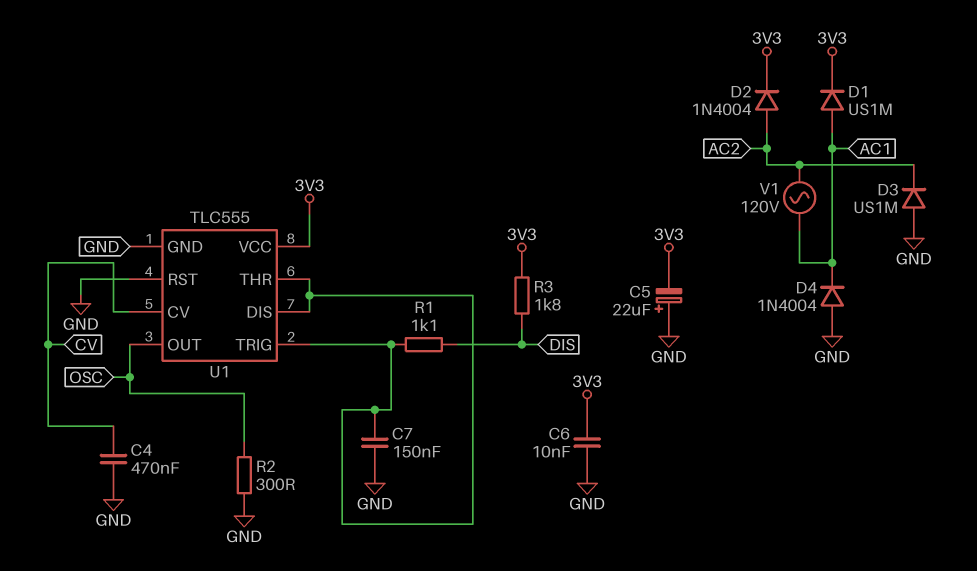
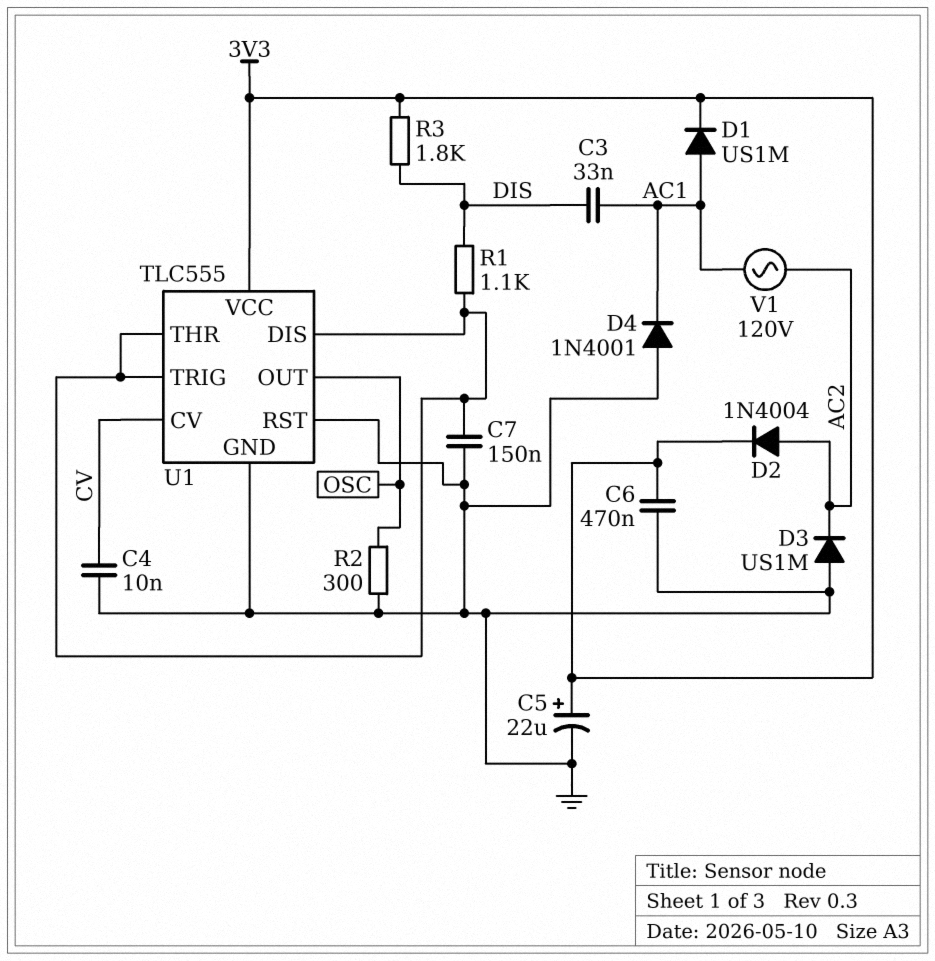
C3: none -> 33nF (AC1, DIS)
C4: 470nF (CV, GND) -> 10nF (CV, GND)
C5: 22uF (plus GND, minus 3V3) -> 22uF (plus 3V3, minus GND)
C6: 10nF (3V3, GND) -> 470nF (3V3, GND)
D4: diode 1N4004 (A GND, K AC1) -> diode 1N4001 (A GND, K AC1)

